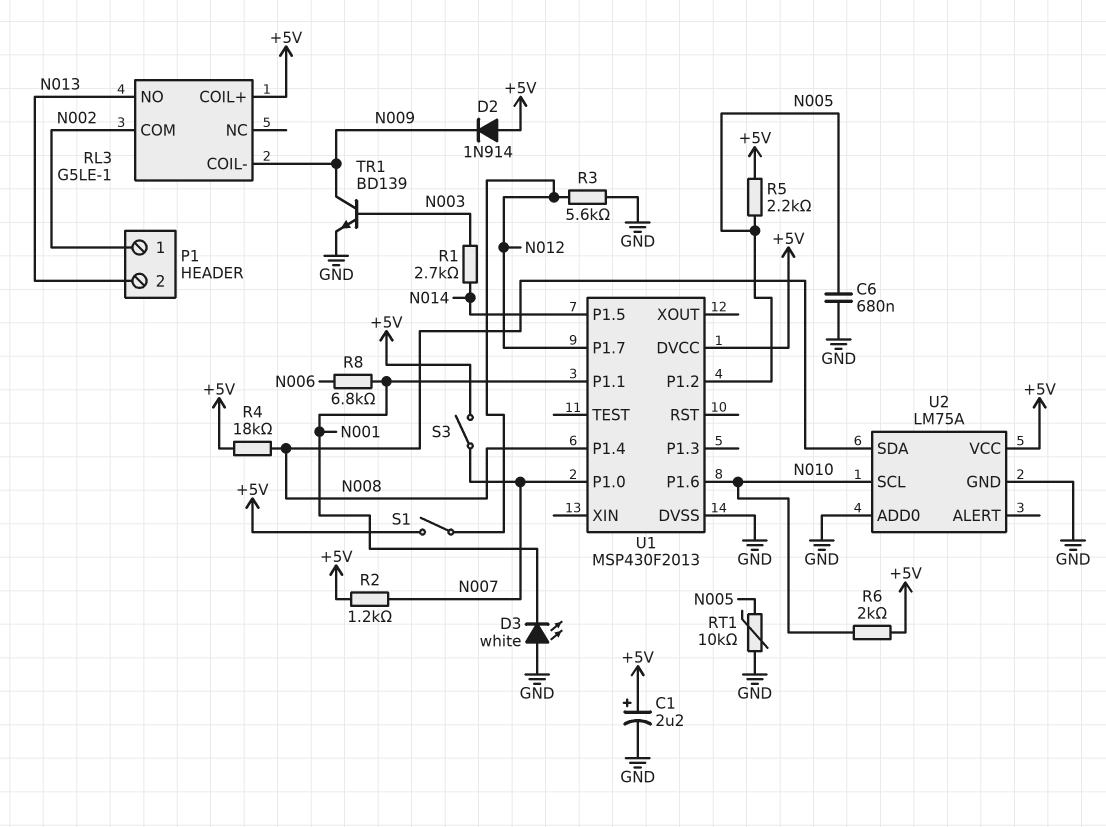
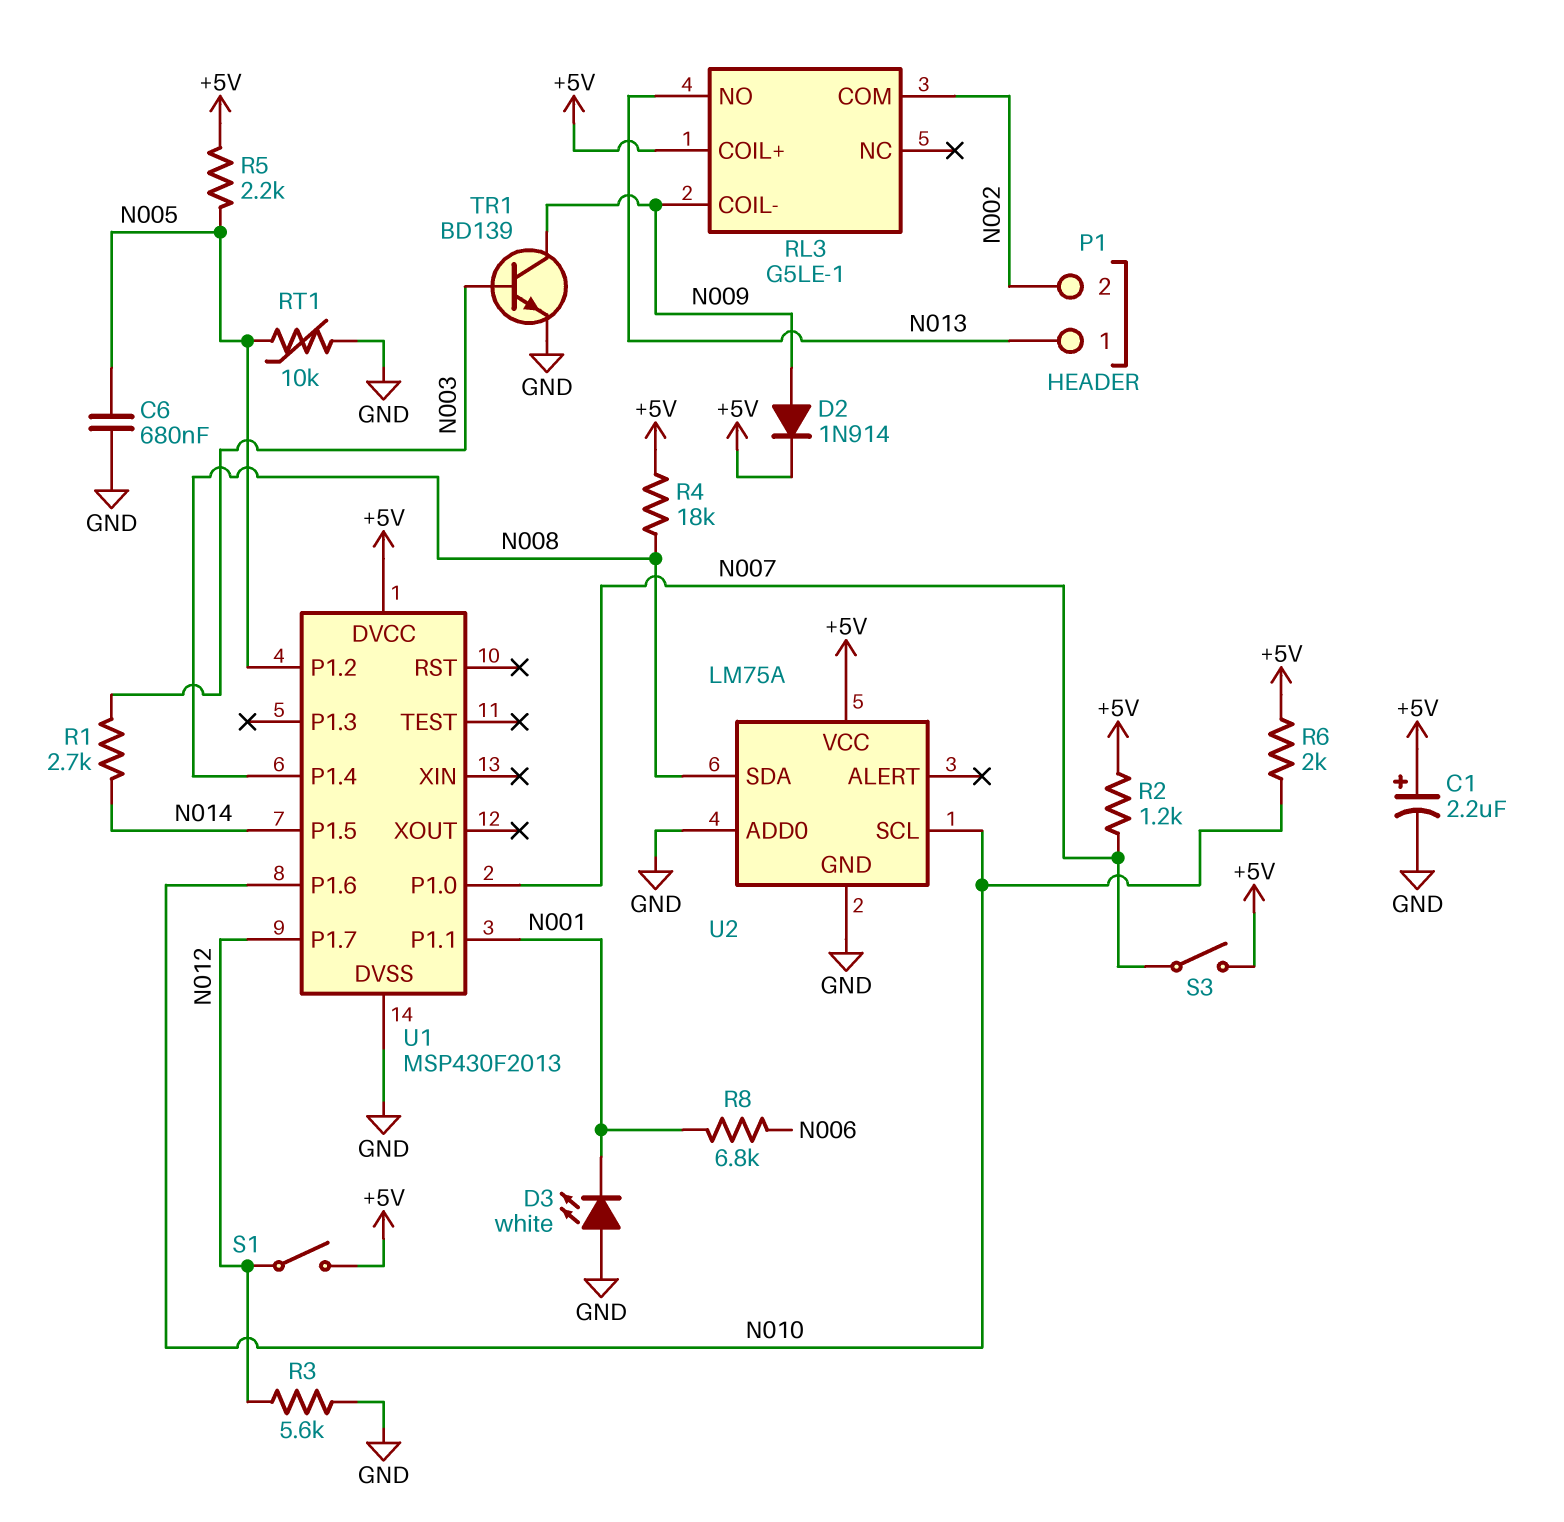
D2: diode 1N914 (A +5V, K N009) -> diode 1N914 (A N009, K +5V)
P1 pin 1: N002 -> N013
P1 pin 2: N013 -> N002

